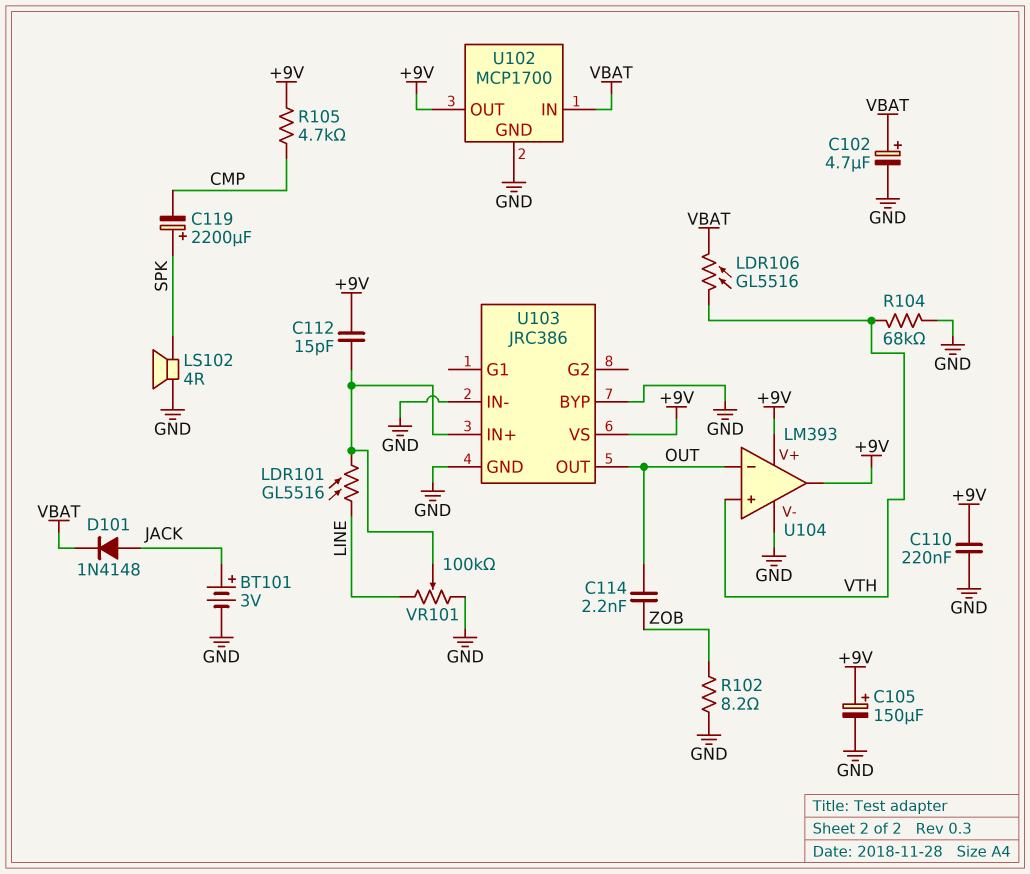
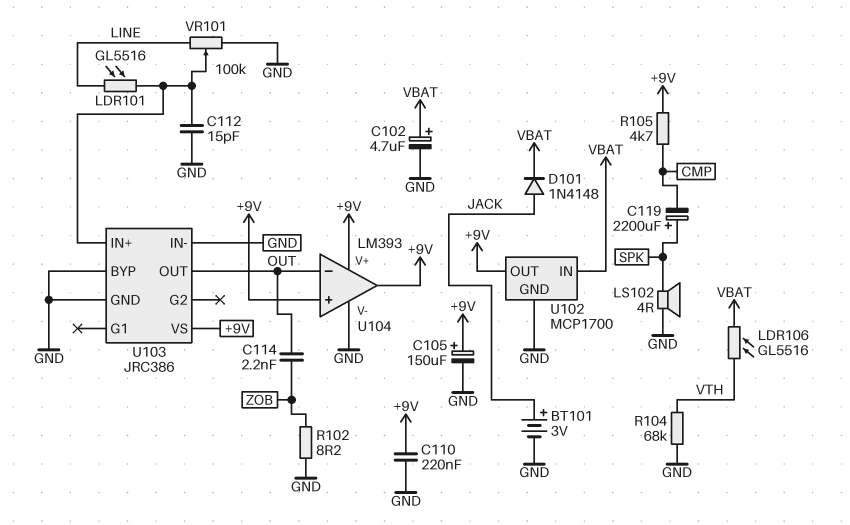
C112: 15pF (+9V, U103/IN+) -> 15pF (GND, U103/IN+)
U104 pin in+: VTH -> +9V

